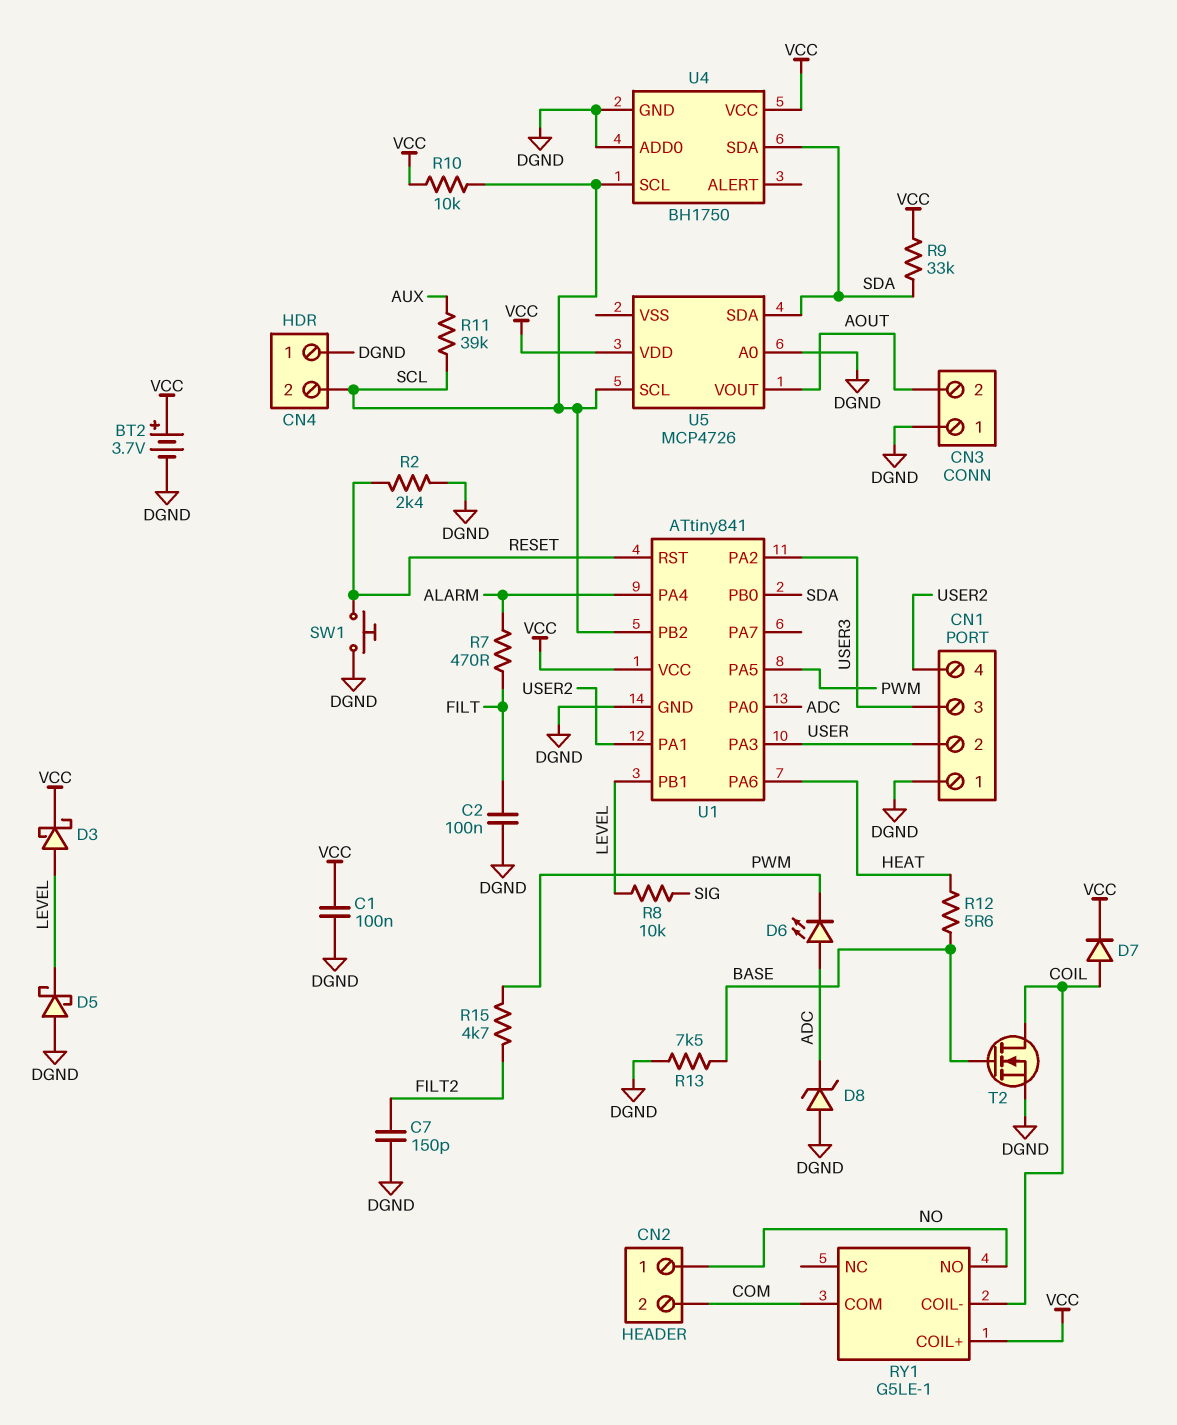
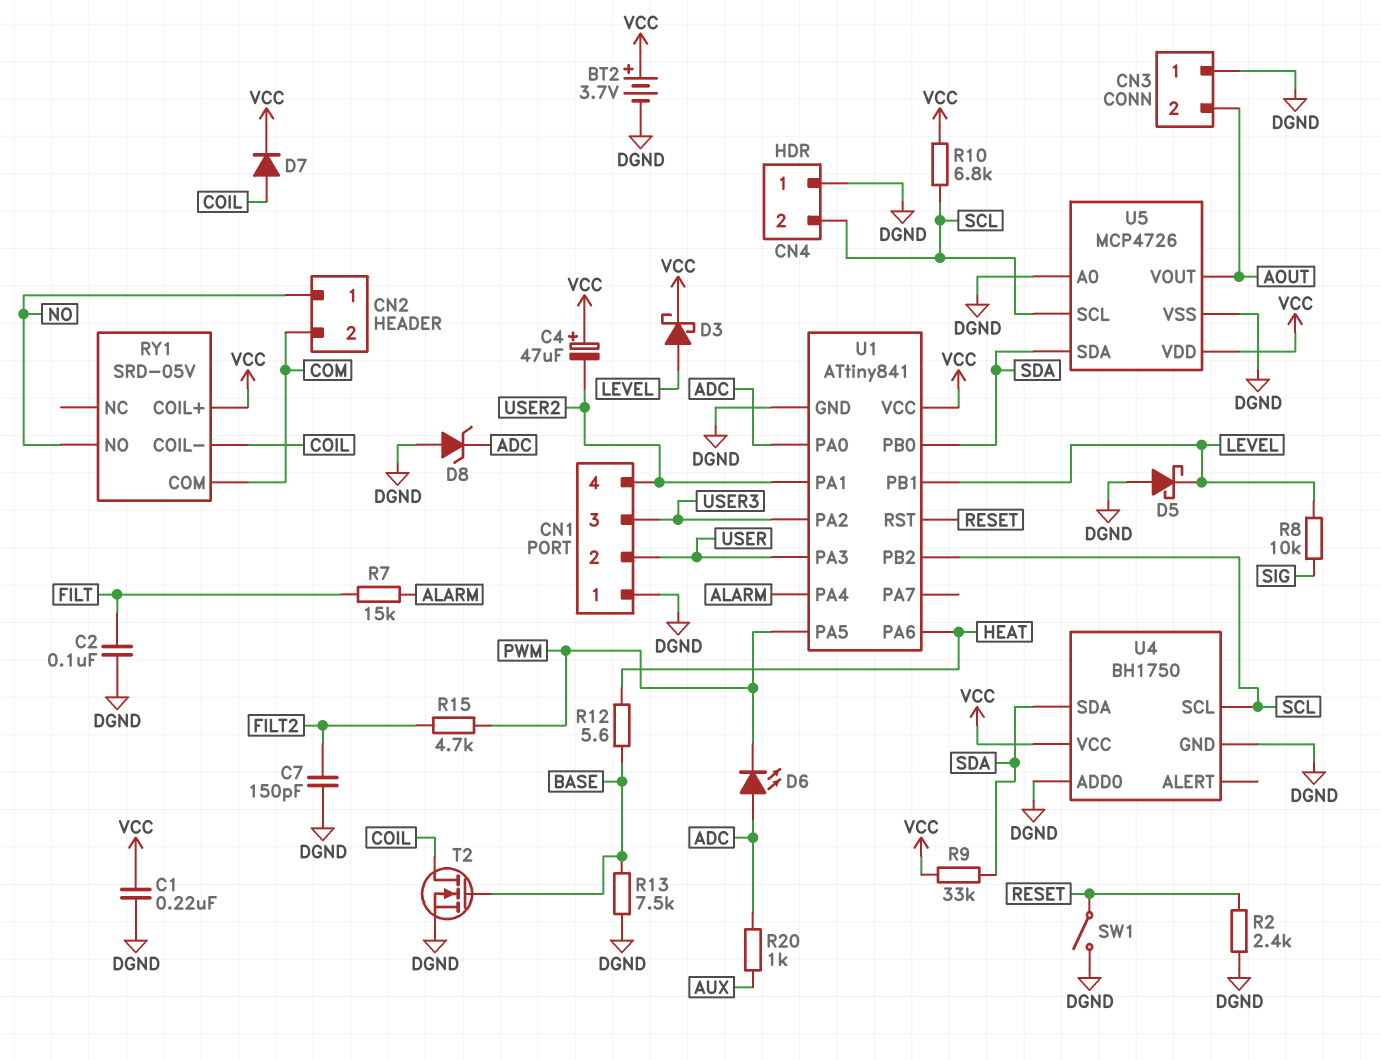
C1: 100nF (DGND, VCC) -> 220nF (DGND, VCC)
C4: none -> 47uF (plus VCC, minus USER2)
R7: 470 (ALARM, FILT) -> 15k (ALARM, FILT)
R10: 10k (SCL, VCC) -> 6.8k (SCL, VCC)
R11: 39k (AUX, SCL) -> none
R20: none -> 1k (ADC, AUX)
RY1: G5LE-1 -> SRD-05V
SW1: button (DGND, RESET) -> switch (DGND, RESET)
U5 pin VSS: none -> DGND

